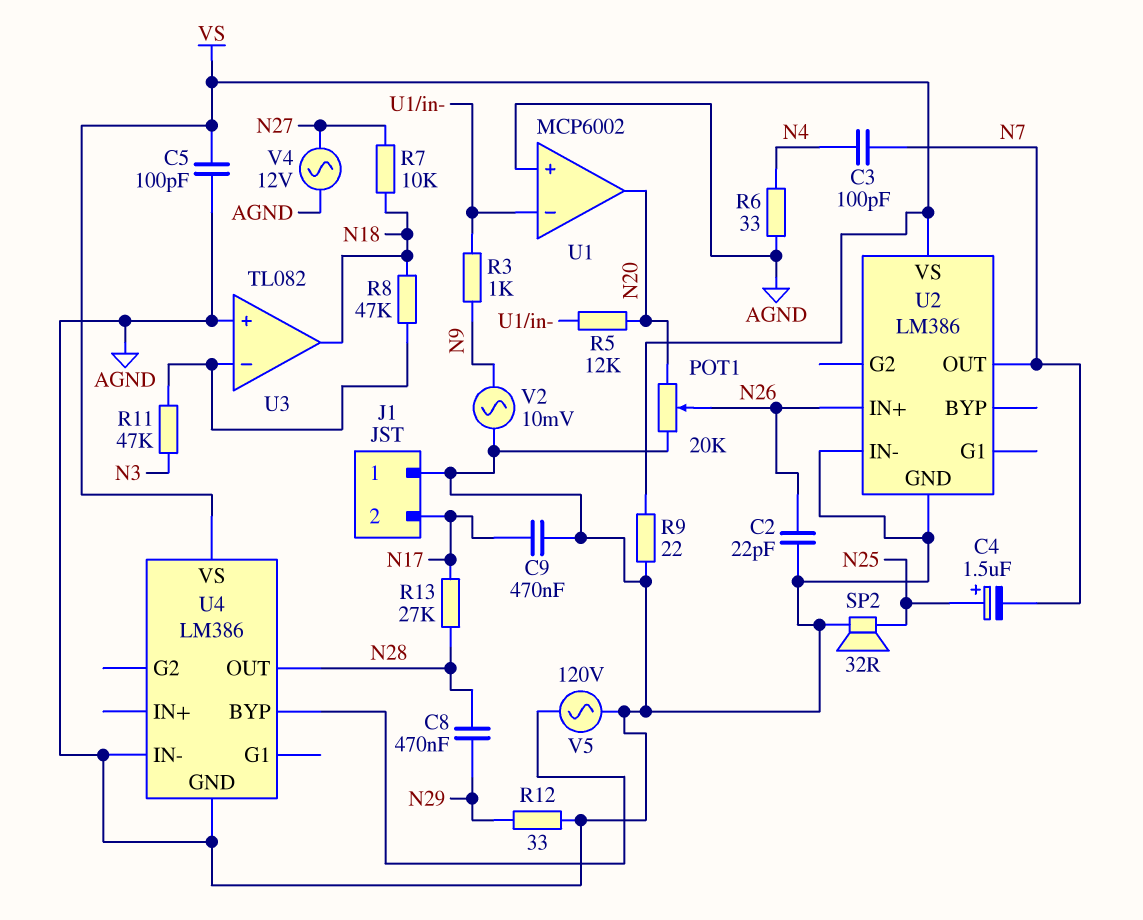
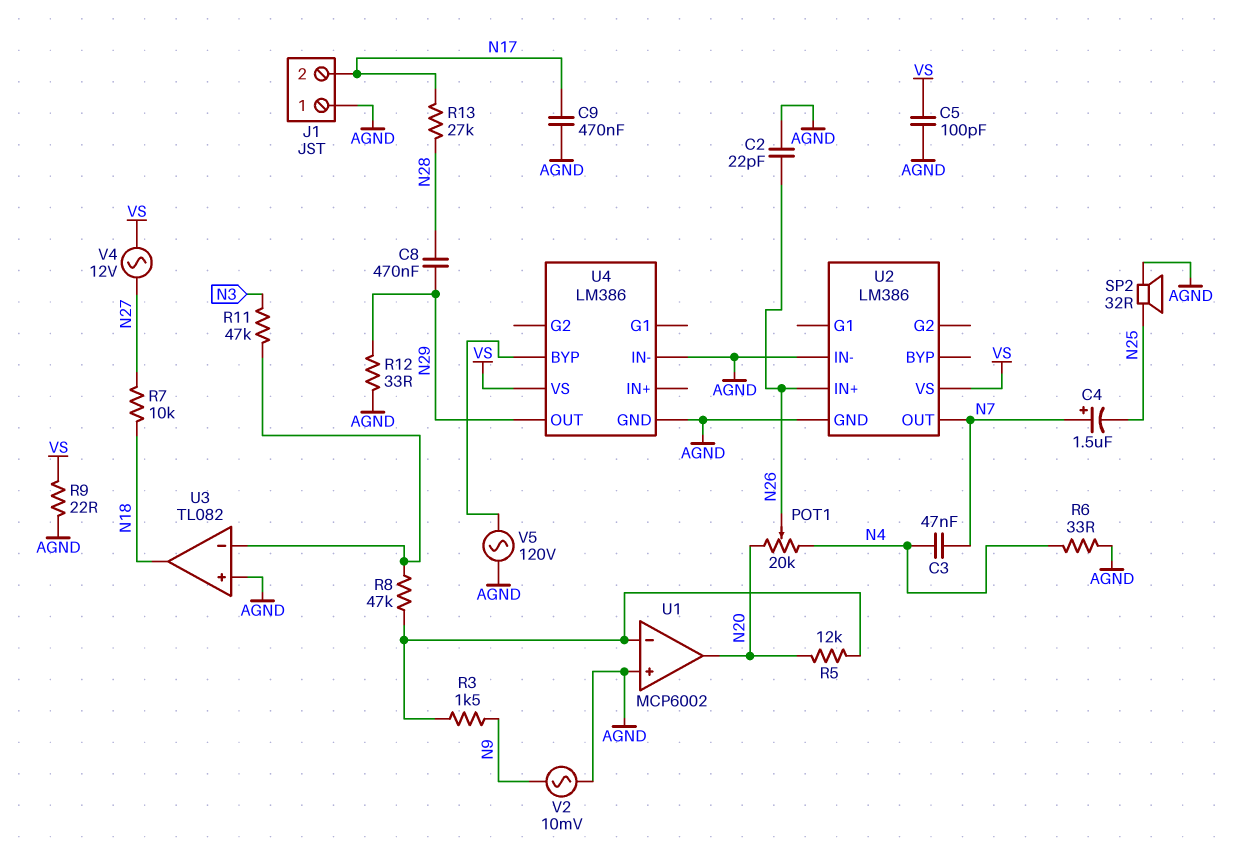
C3: 100pF (N4, N7) -> 47nF (N4, N7)
C4: 1.5uF (plus N25, minus N7) -> 1.5uF (plus N7, minus N25)
POT1: 20k (AGND, N20, wiper N26) -> 20k (N4, N20, wiper N26)
R3: 1k (N9, U1/in-) -> 1.5k (N9, U1/in-)
R8: 47k (N18, U3/in-) -> 47k (U1/in-, U3/in-)
U4 pin OUT: N28 -> N29
V4: AC 12V (AGND, N27) -> AC 12V (N27, VS)

